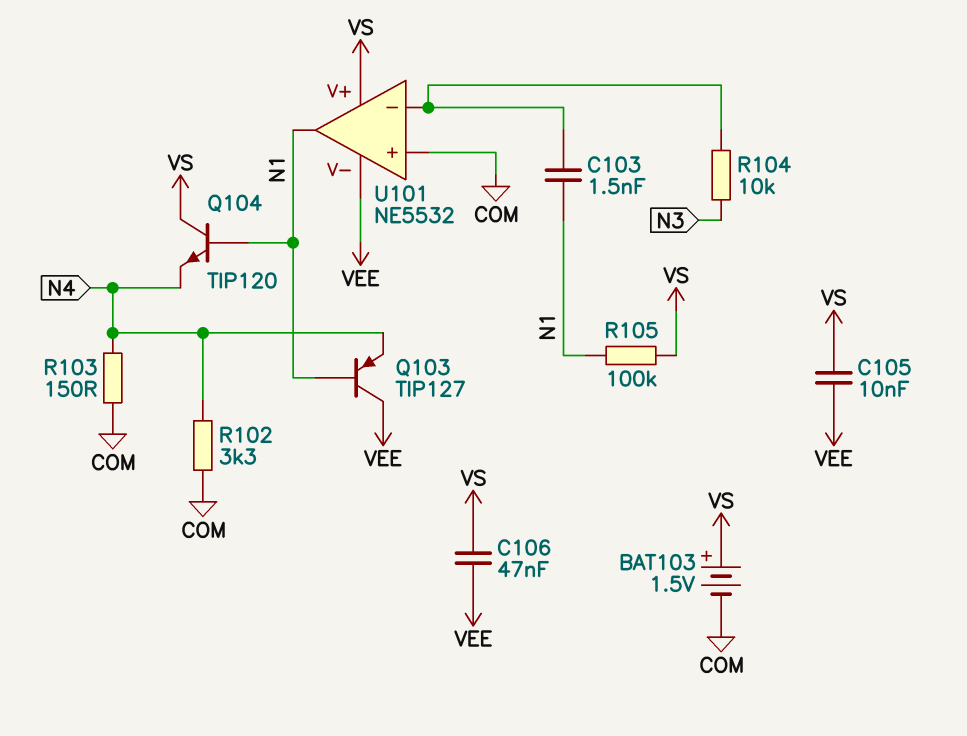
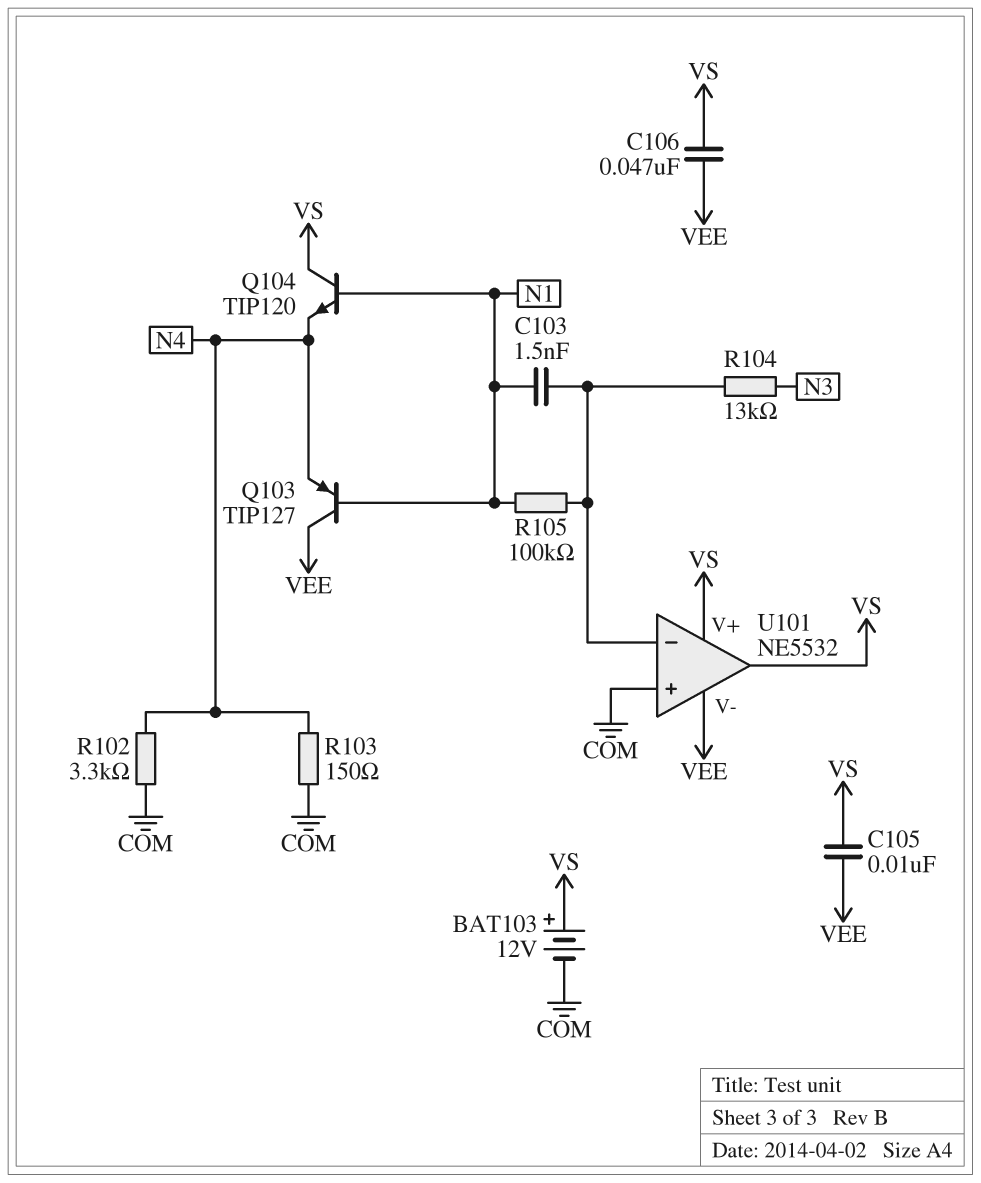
BAT103: 1.5V (plus VS, minus COM) -> 12V (plus VS, minus COM)
R104: 10k (N3, U101/in-) -> 13k (N3, U101/in-)
R105: 100k (N1, VS) -> 100k (N1, U101/in-)
U101 pin out: N1 -> VS

